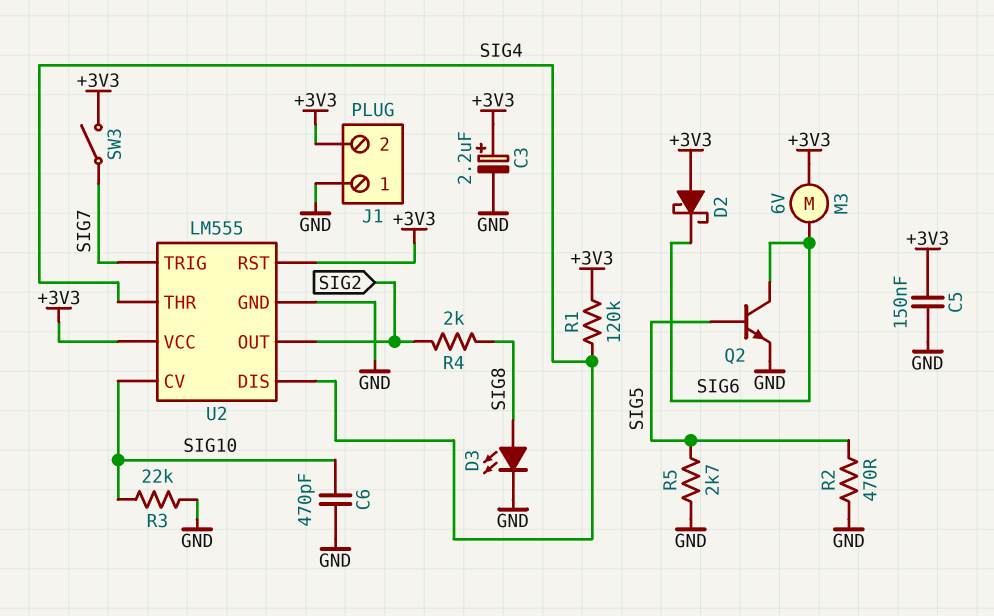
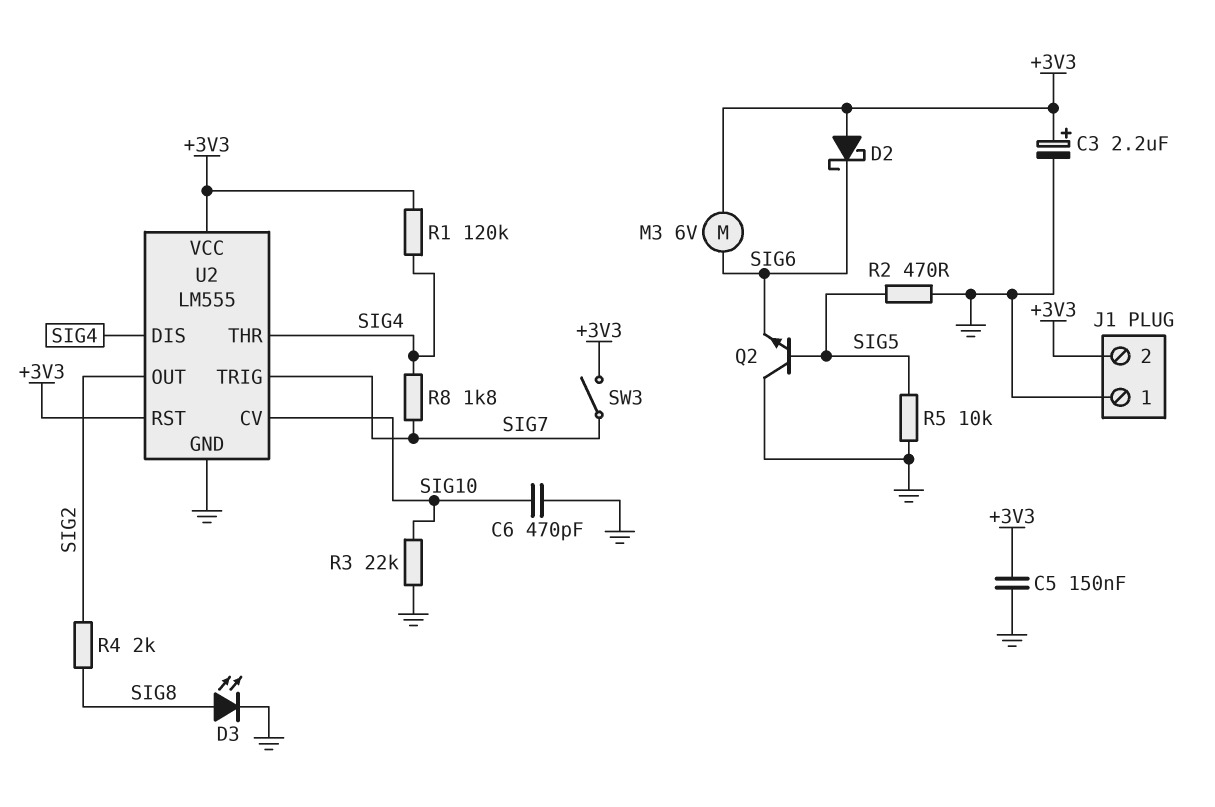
Q2: NPN (B SIG5, C SIG6, E GND) -> NPN (B SIG5, C GND, E SIG6)
R5: 2.7k (GND, SIG5) -> 10k (GND, SIG5)
R8: none -> 1.8k (SIG4, SIG7)

